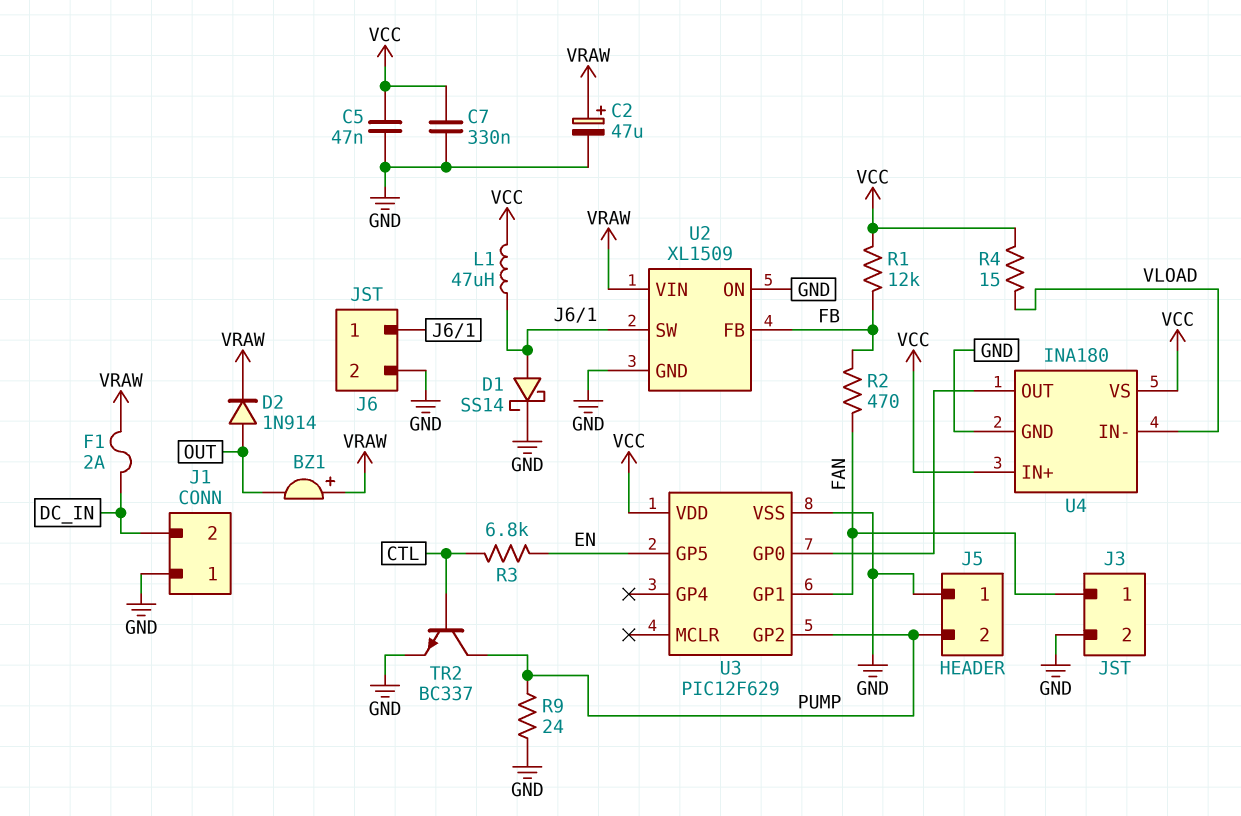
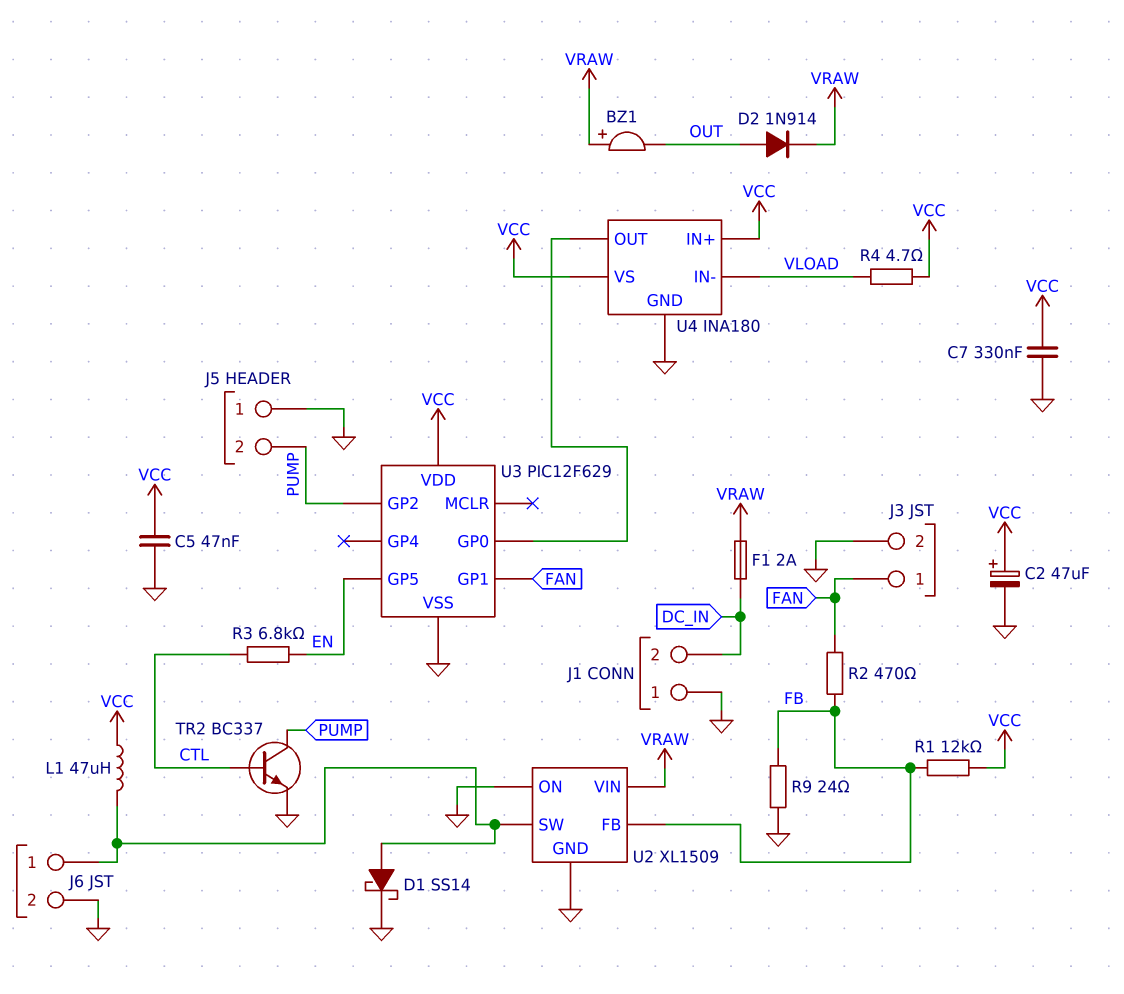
C2: 47uF (plus VRAW, minus GND) -> 47uF (plus VCC, minus GND)
R4: 15 (VCC, VLOAD) -> 4.7 (VCC, VLOAD)
R9: 24 (GND, PUMP) -> 24 (FB, GND)

